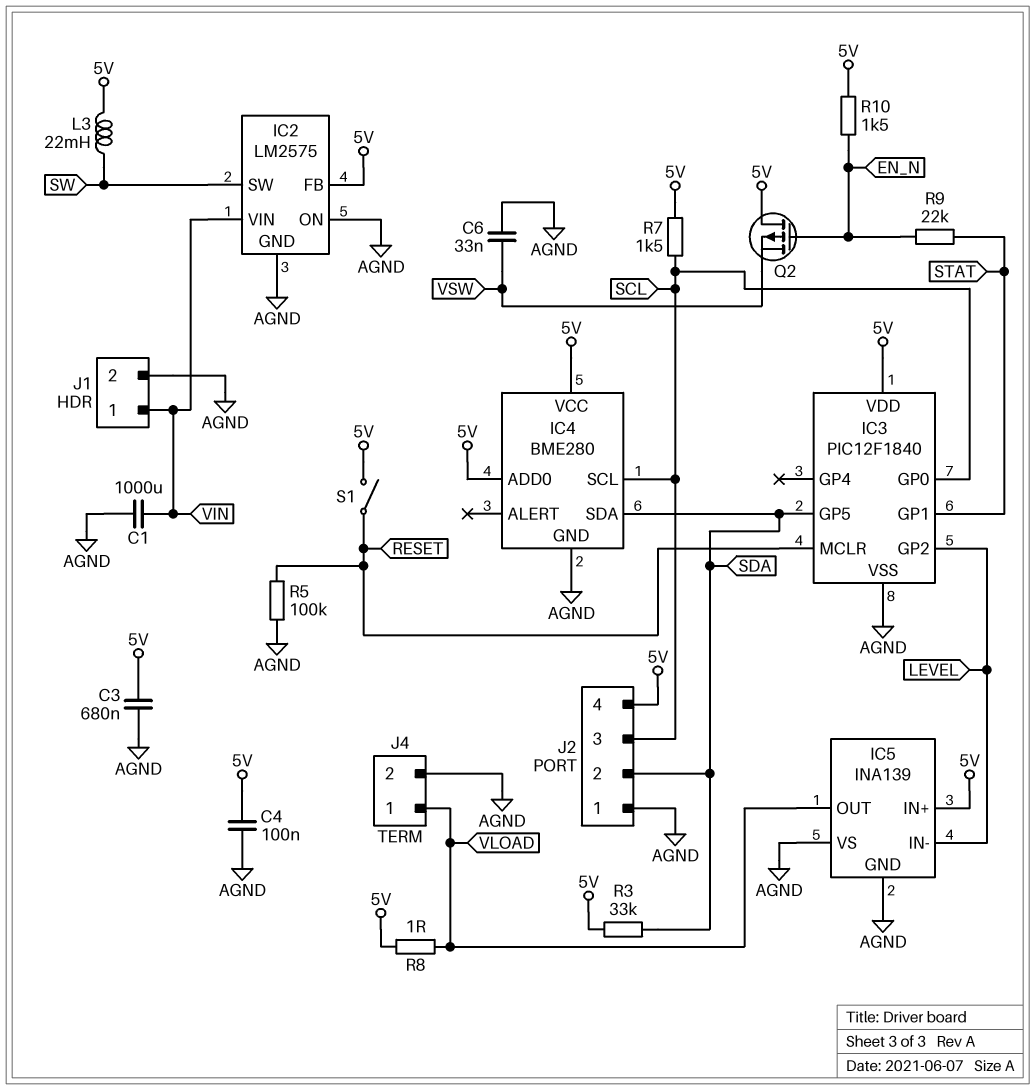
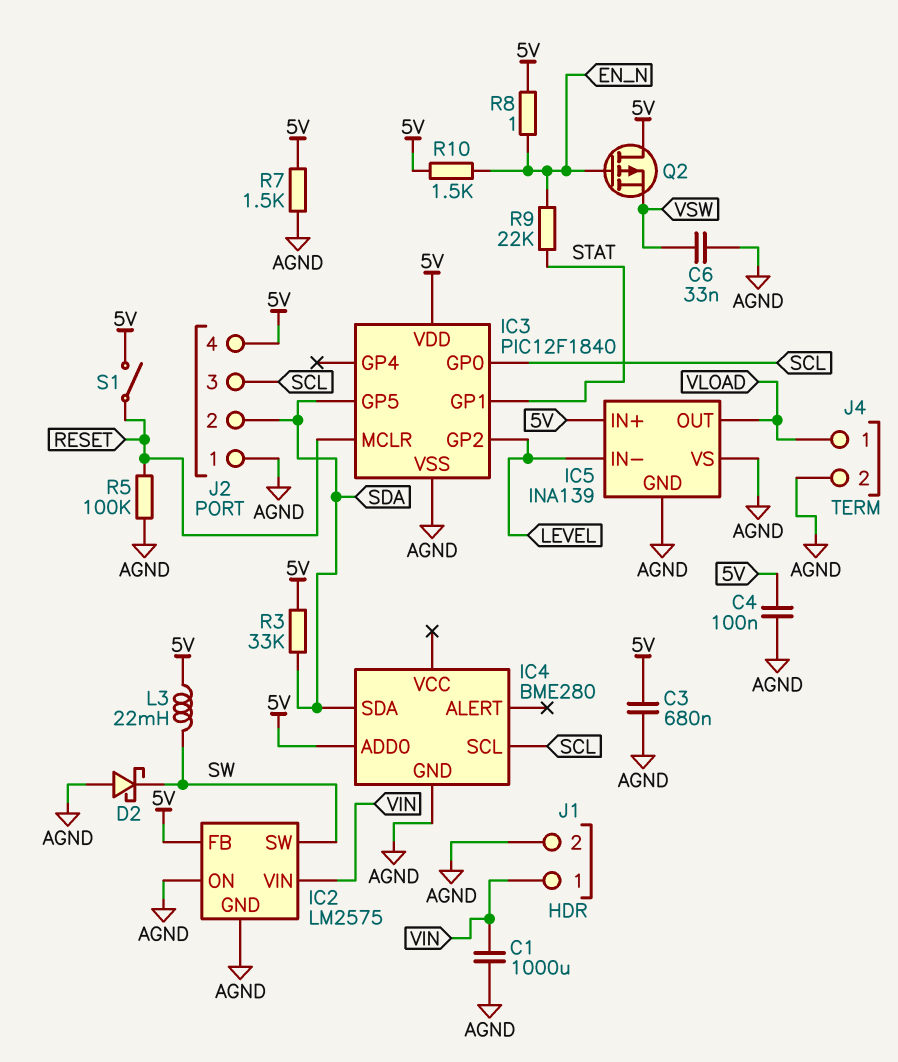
D2: none -> schottky (A AGND, K SW)
IC4 pin VCC: 5V -> none
R7: 1.5k (5V, SCL) -> 1.5k (5V, AGND)
R8: 1 (5V, VLOAD) -> 1 (5V, EN_N)

